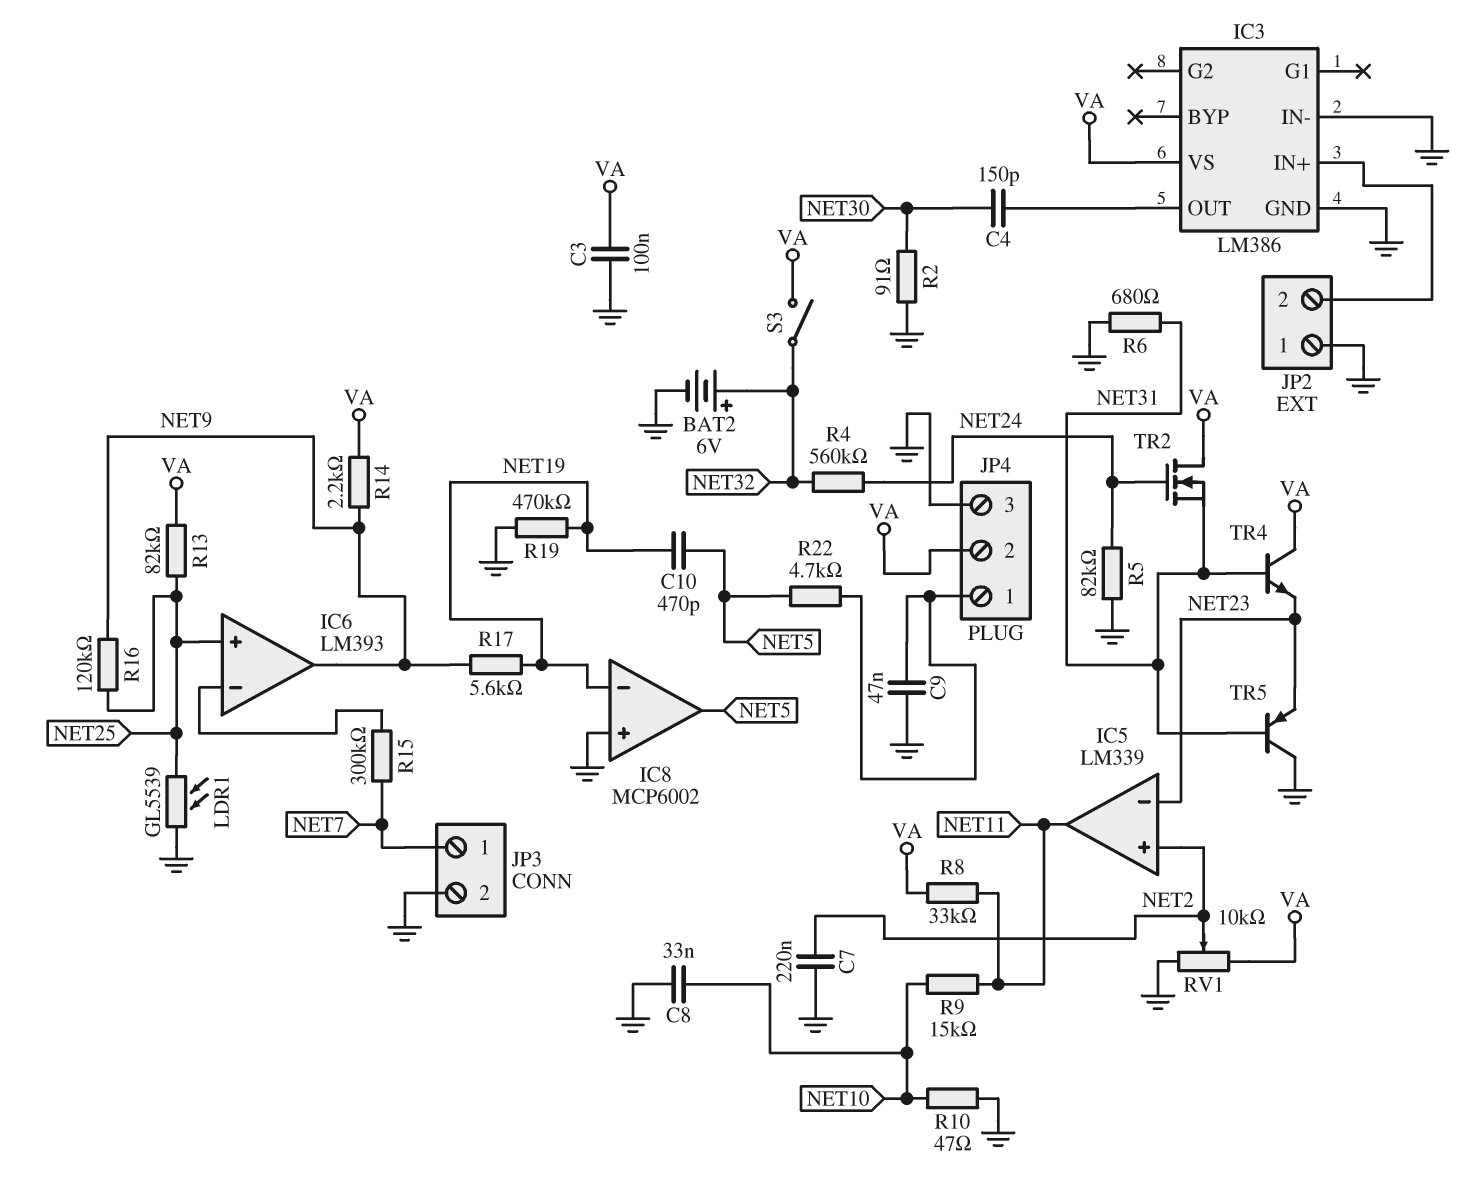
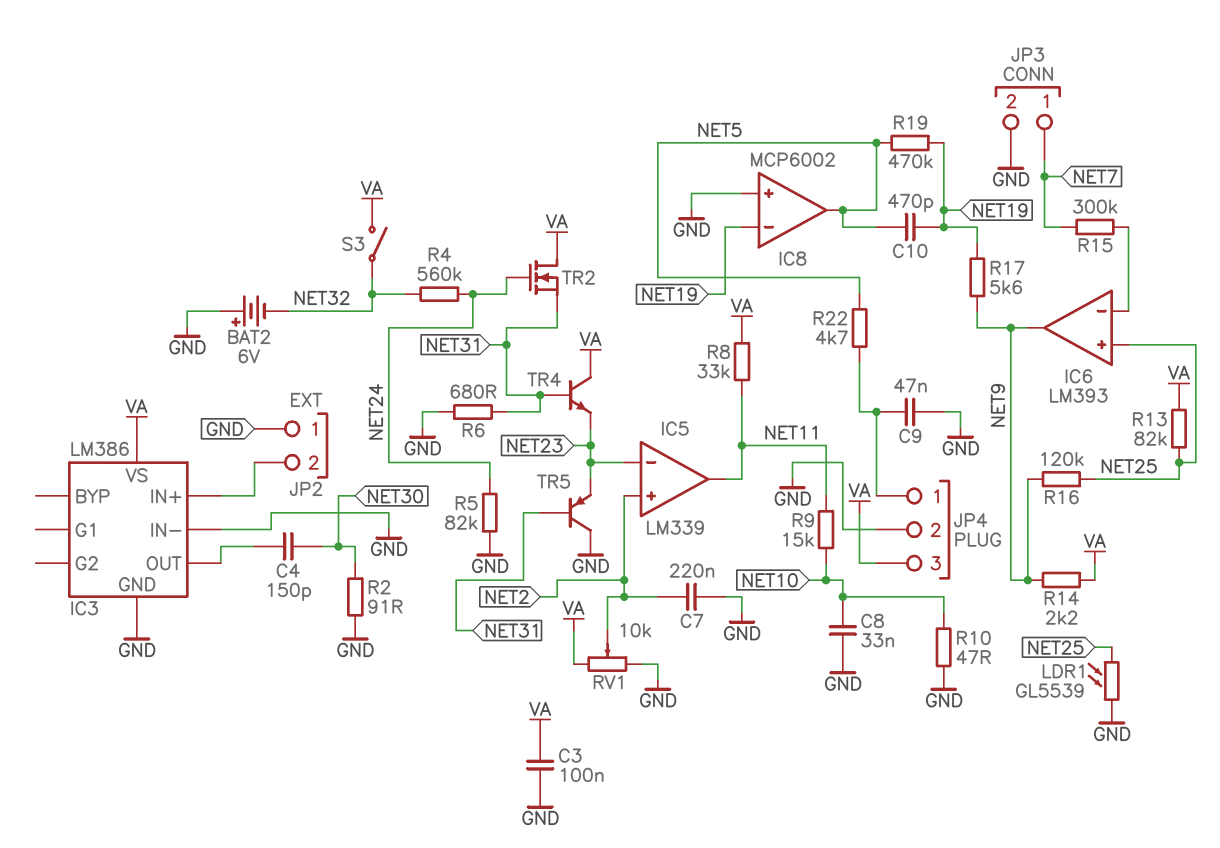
BAT2: 6V (plus NET32, minus GND) -> 6V (plus GND, minus NET32)
JP4 pin 2: VA -> GND
JP4 pin 3: GND -> VA
R19: 470k (GND, NET19) -> 470k (NET5, NET19)

